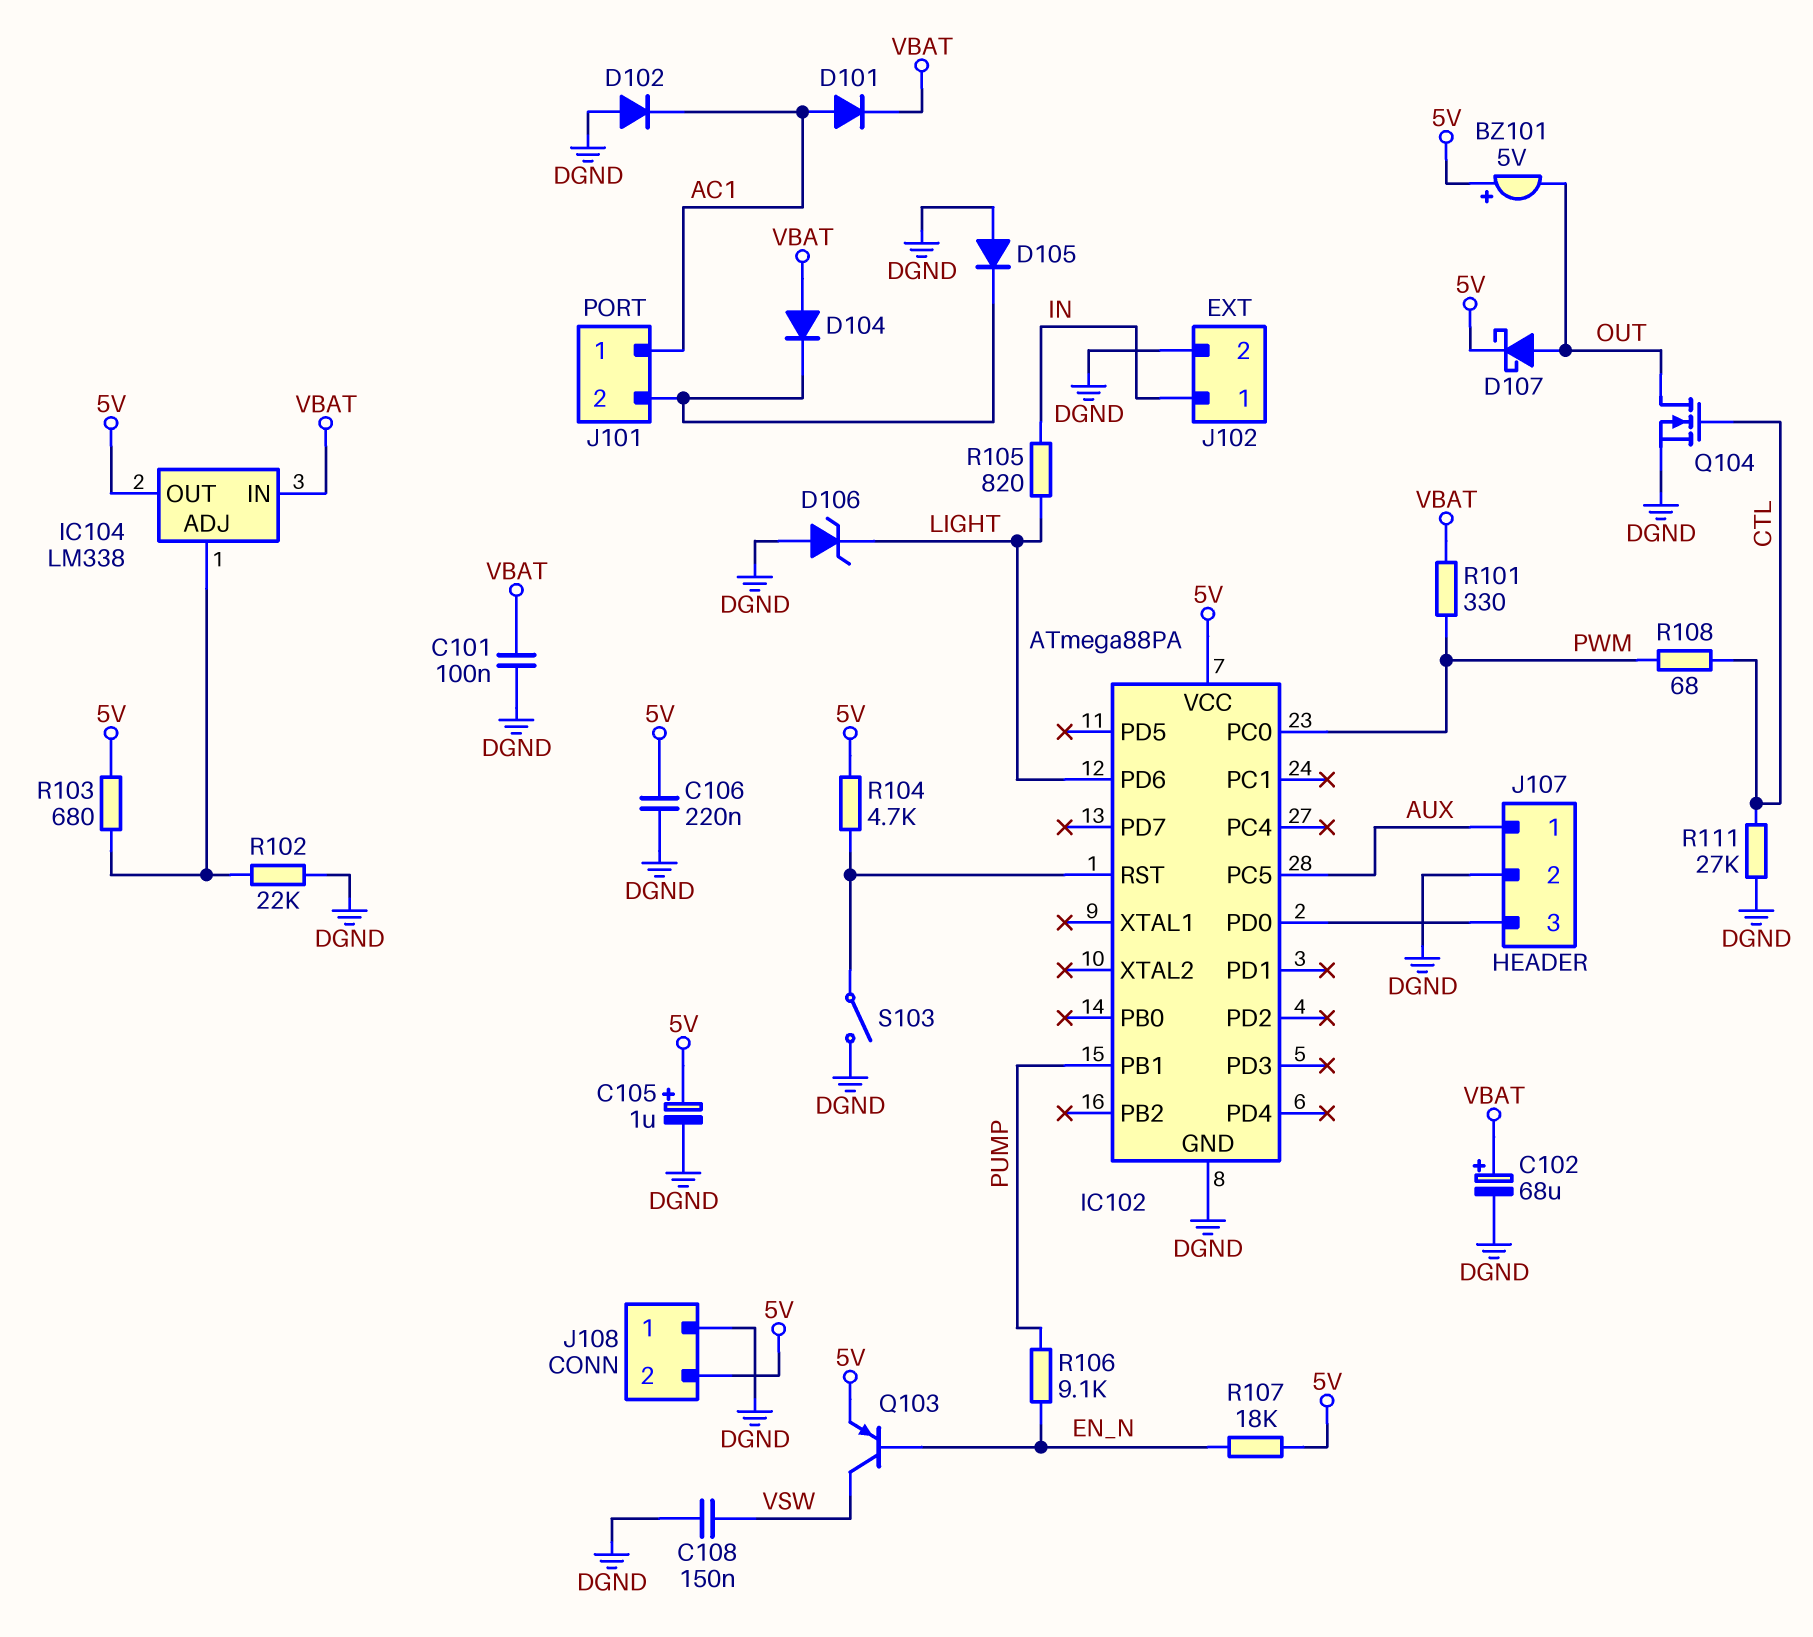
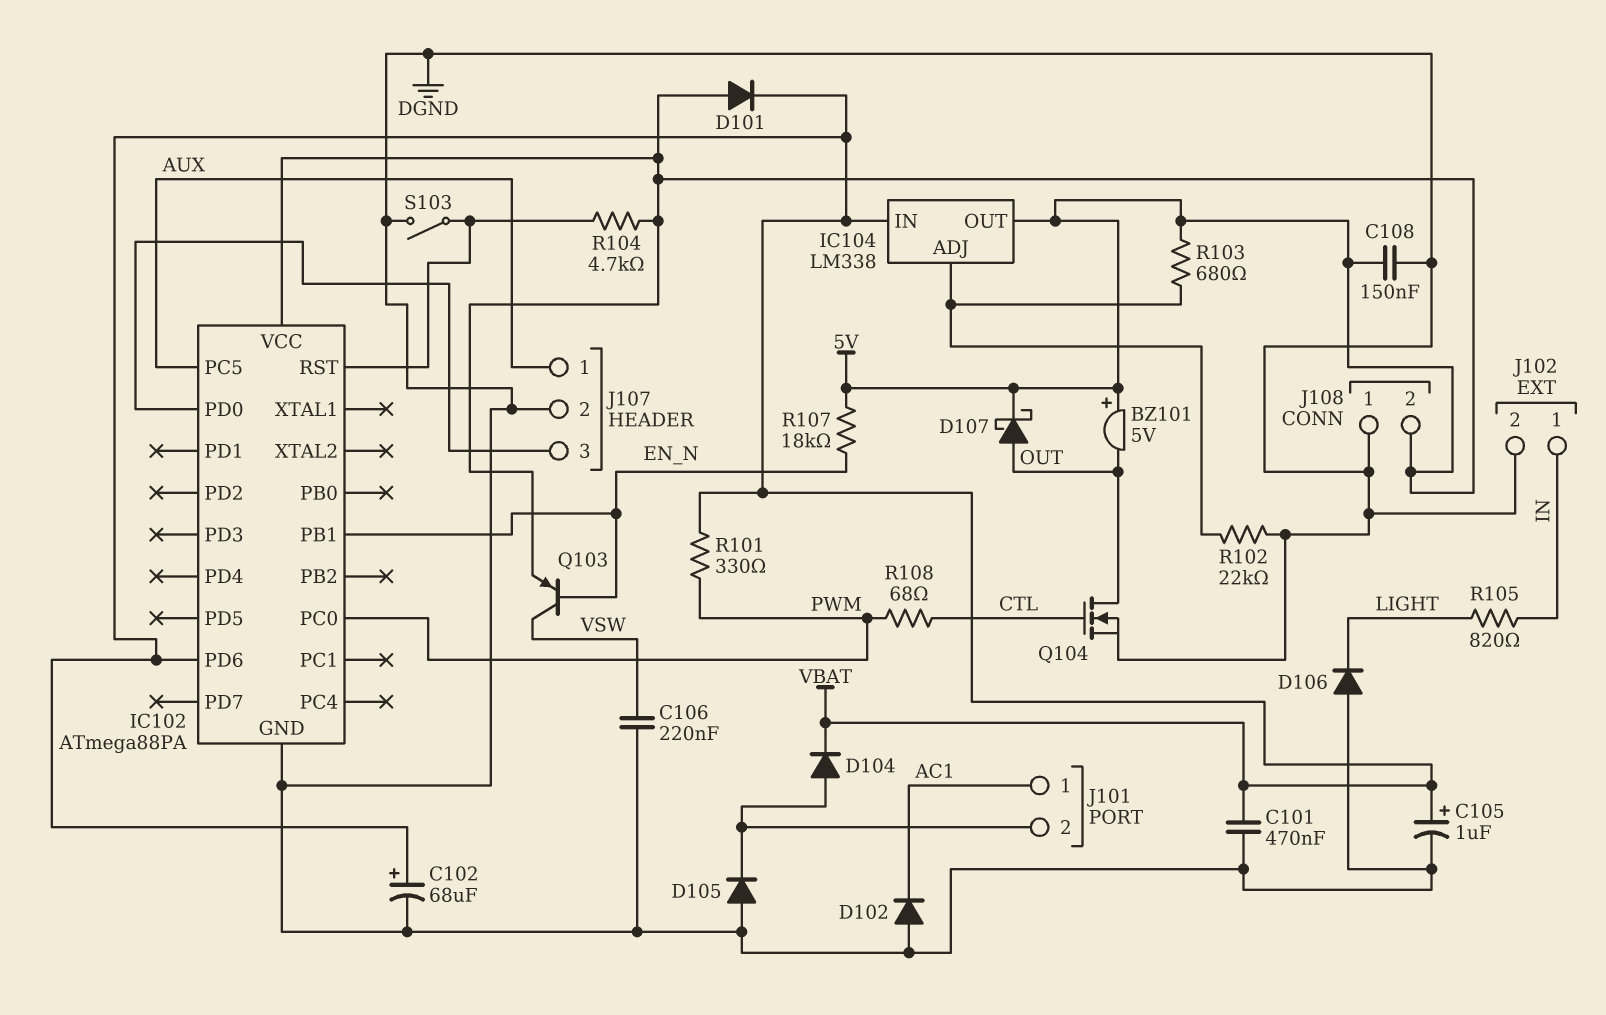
C101: 100nF (DGND, VBAT) -> 470nF (DGND, VBAT)
C105: 1uF (plus 5V, minus DGND) -> 1uF (plus VBAT, minus DGND)
C106: 220nF (5V, DGND) -> 220nF (DGND, VSW)
C108: 150nF (DGND, VSW) -> 150nF (5V, DGND)
D101: diode (A AC1, K VBAT) -> diode (A 5V, K VBAT)
D104: diode (A VBAT, K J101/2) -> diode (A J101/2, K VBAT)
D106: zener (A DGND, K LIGHT) -> diode (A DGND, K LIGHT)
IC102 pin PB1: PUMP -> EN_N
IC102 pin PD6: LIGHT -> VBAT
R106: 9.1k (EN_N, PUMP) -> none
R111: 27k (CTL, DGND) -> none

